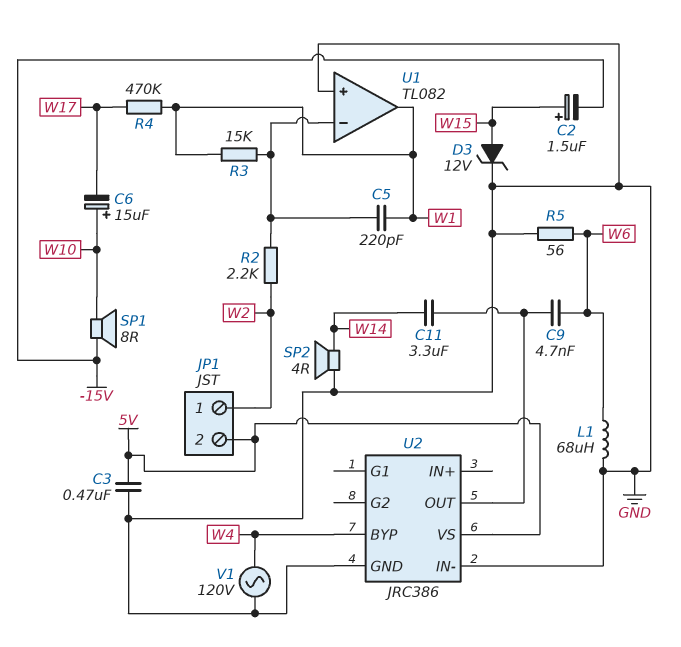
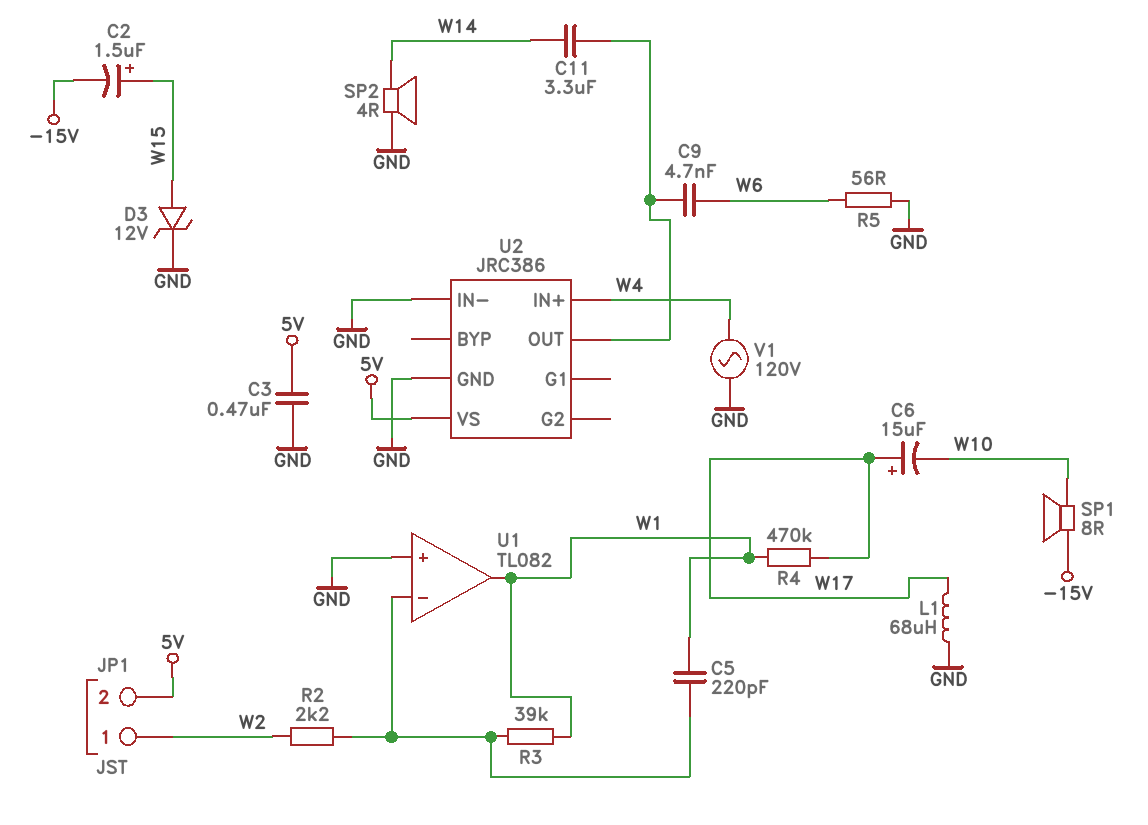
C6: 15uF (plus W10, minus W17) -> 15uF (plus W17, minus W10)
L1: 68uH (GND, W6) -> 68uH (GND, W17)
R3: 15k (U1/in-, W1) -> 39k (U1/in-, W1)
U2 pin BYP: W4 -> none
U2 pin IN+: none -> W4

